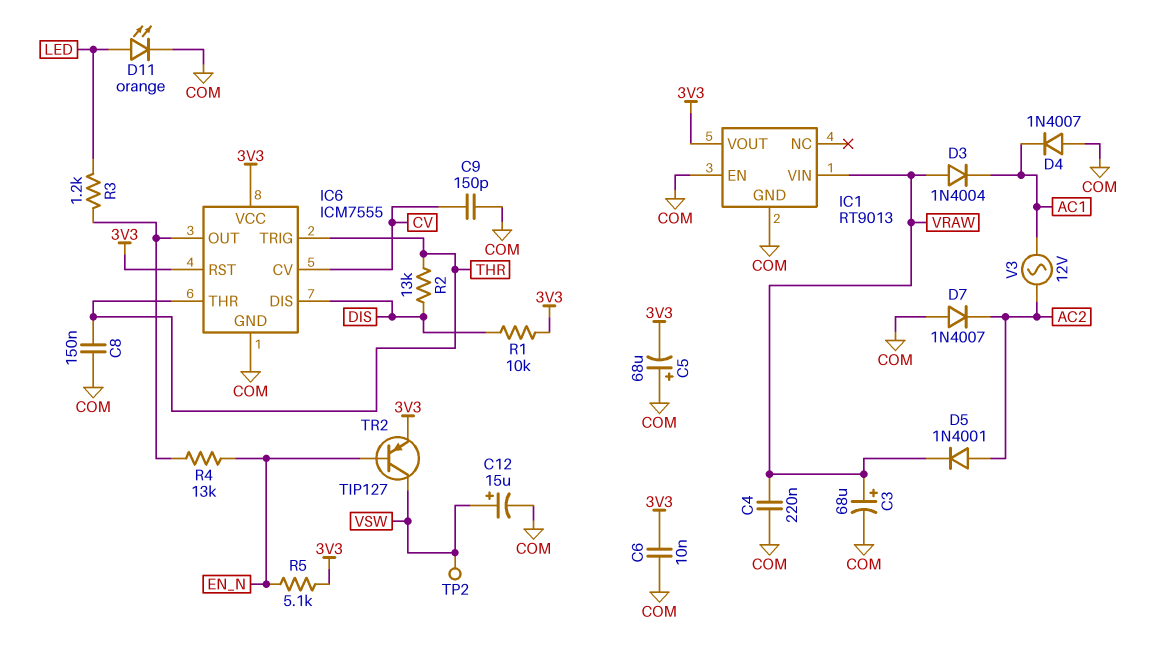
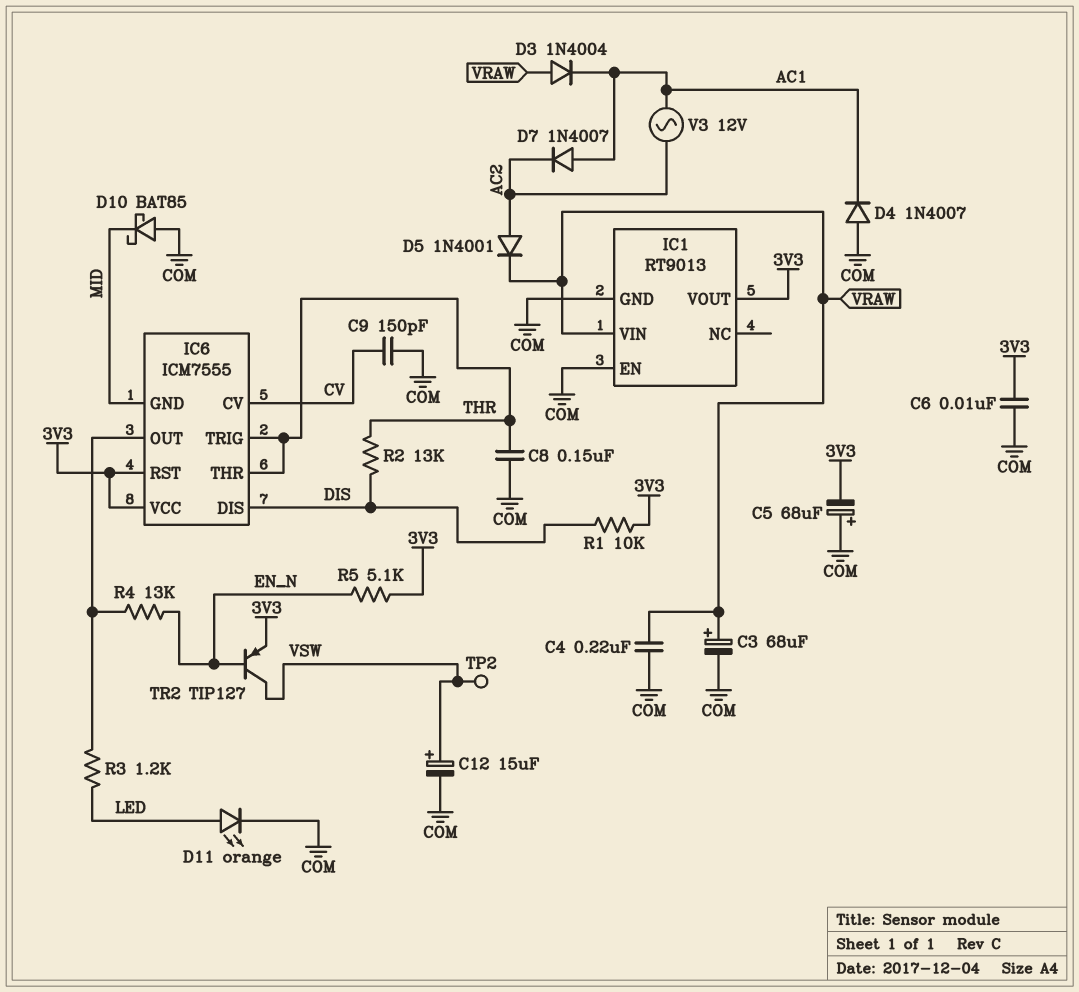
D7: diode 1N4007 (A COM, K AC2) -> diode 1N4007 (A AC1, K AC2)
D10: none -> schottky BAT85 (A COM, K MID)
IC6 pin GND: COM -> MID

